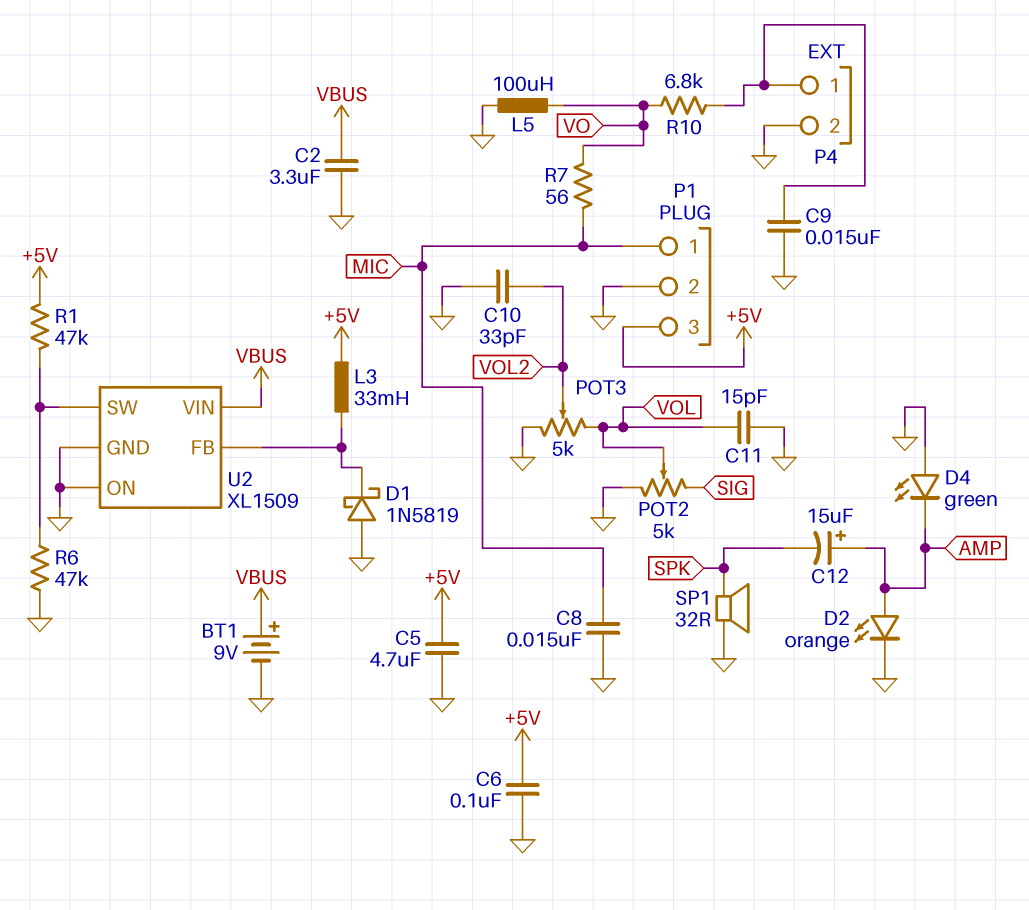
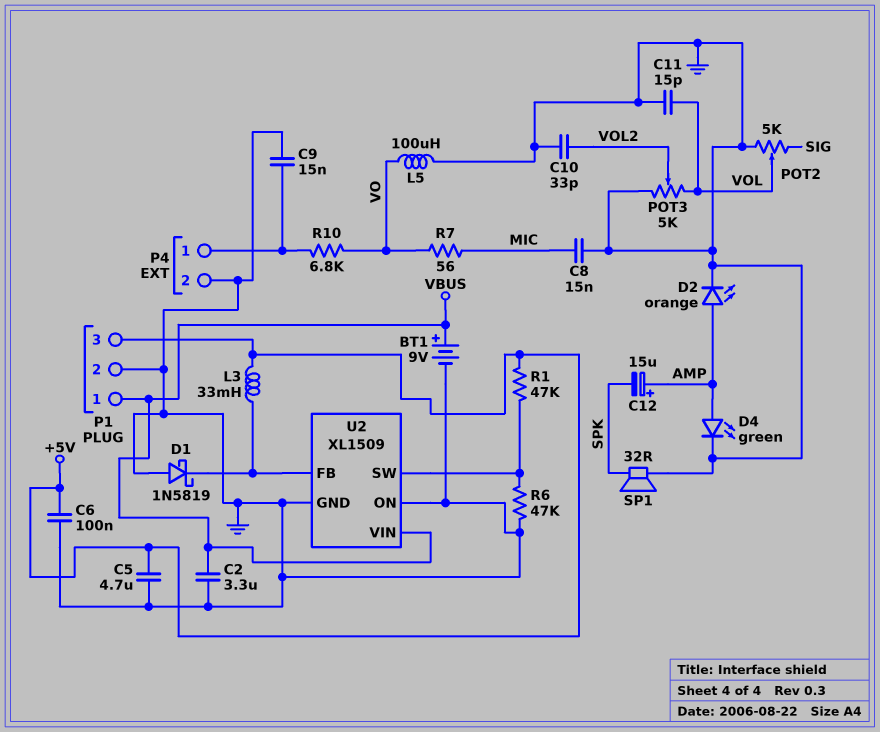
D4: LED green (A GND, K AMP) -> LED green (A AMP, K GND)
P1 pin 1: MIC -> VBUS

